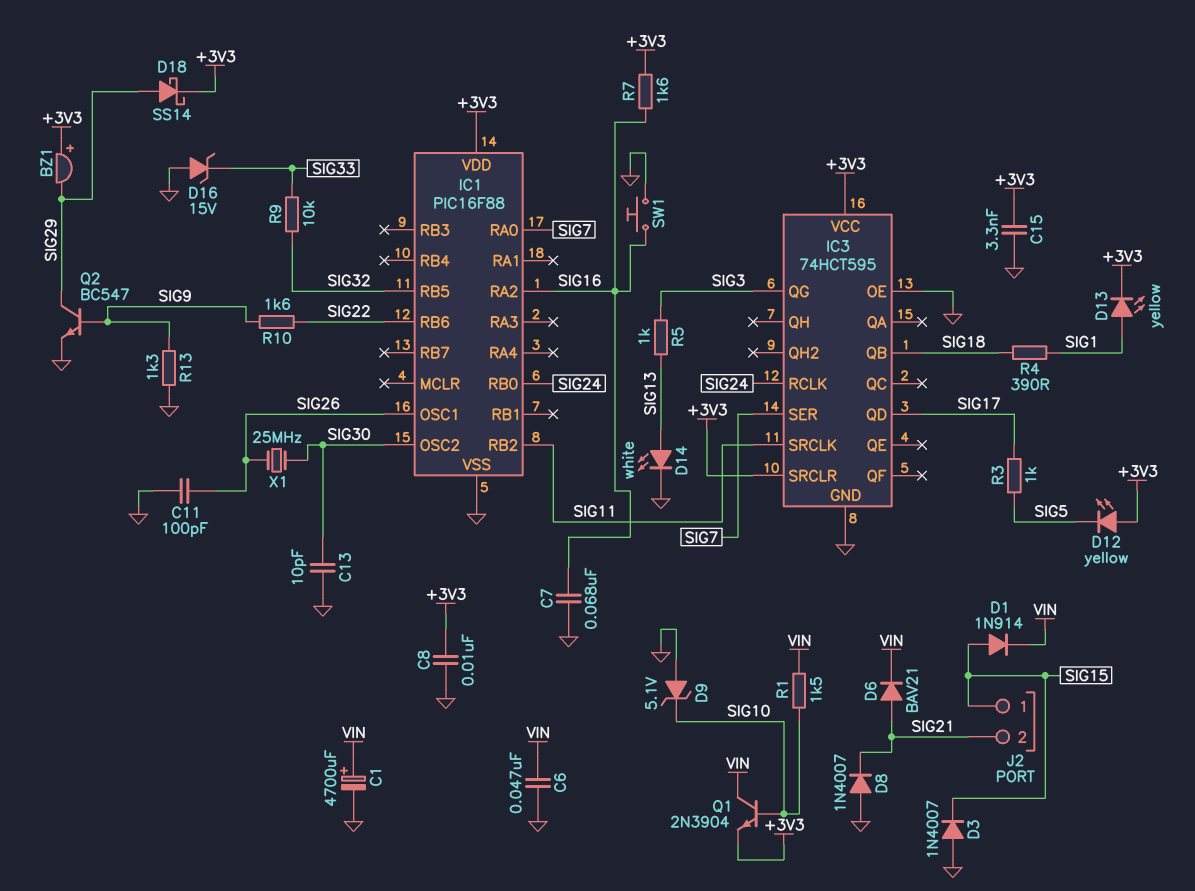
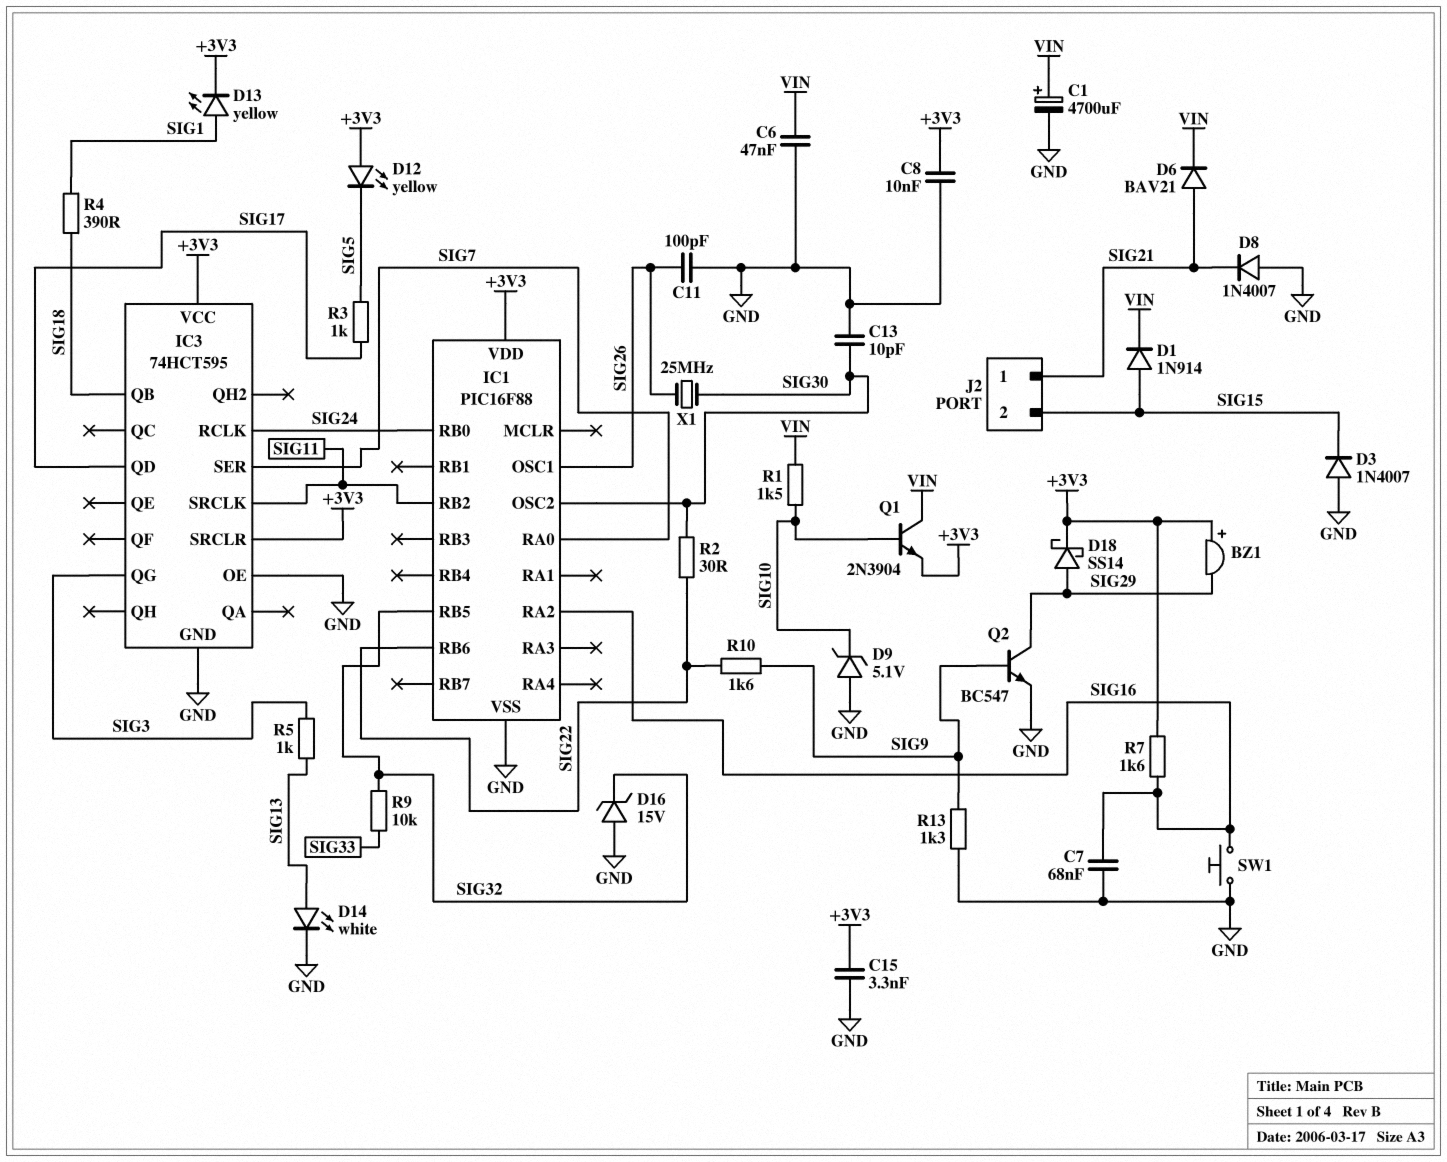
D16: zener 15V (A GND, K SIG33) -> zener 15V (A GND, K SIG32)
J2 pin 1: SIG15 -> SIG21
J2 pin 2: SIG21 -> SIG15
R2: none -> 30 (SIG22, SIG30)

